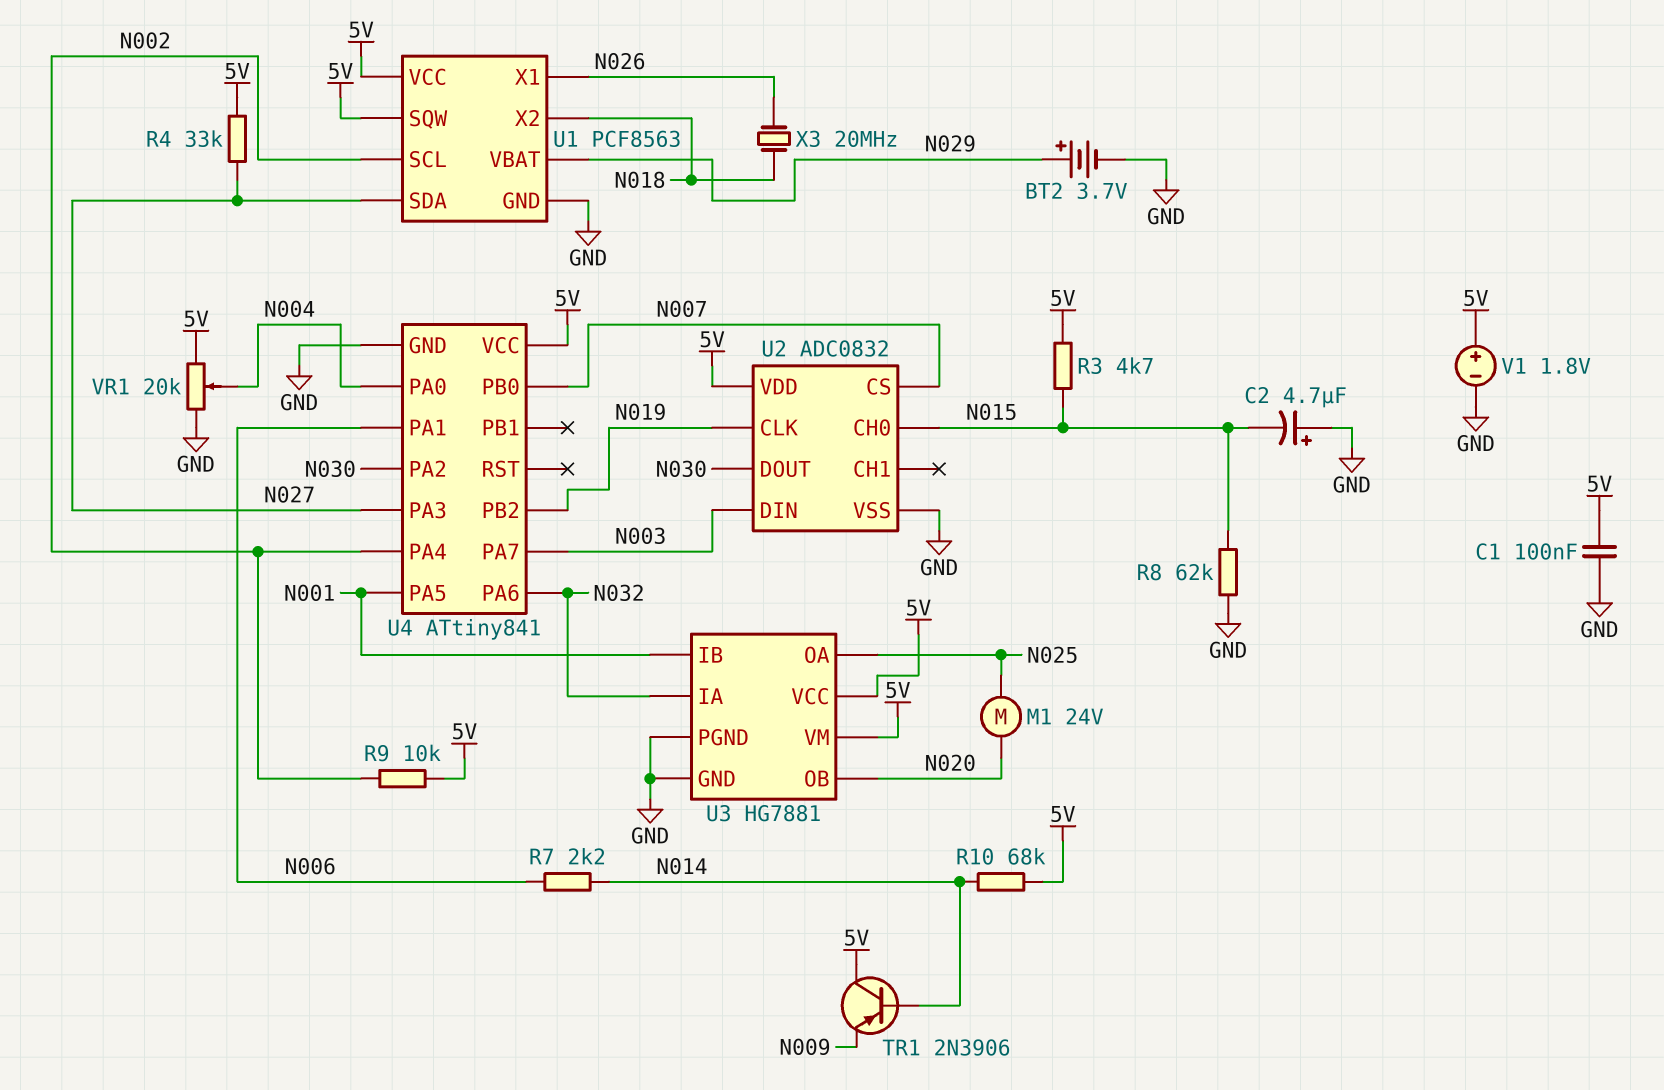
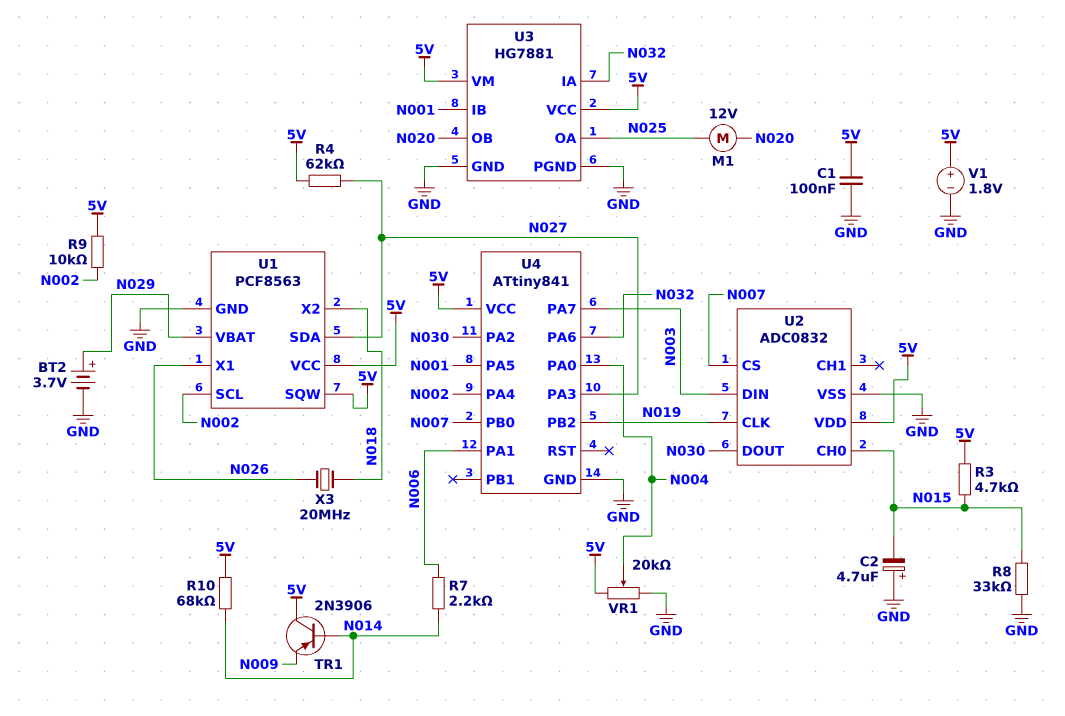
M1: motor 24V (N020, N025) -> motor 12V (N020, N025)
R4: 33k (5V, N027) -> 62k (5V, N027)
R8: 62k (GND, N015) -> 33k (GND, N015)

